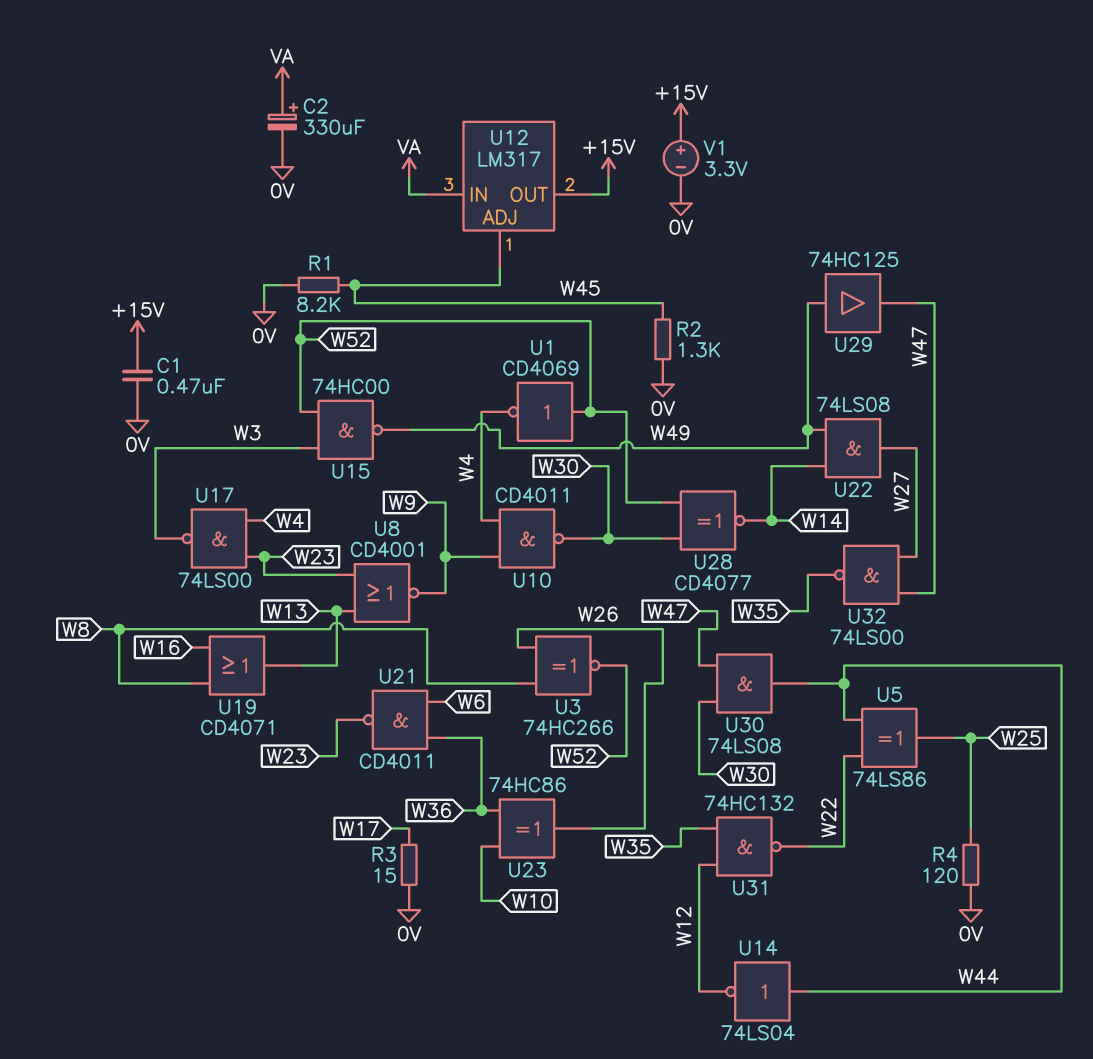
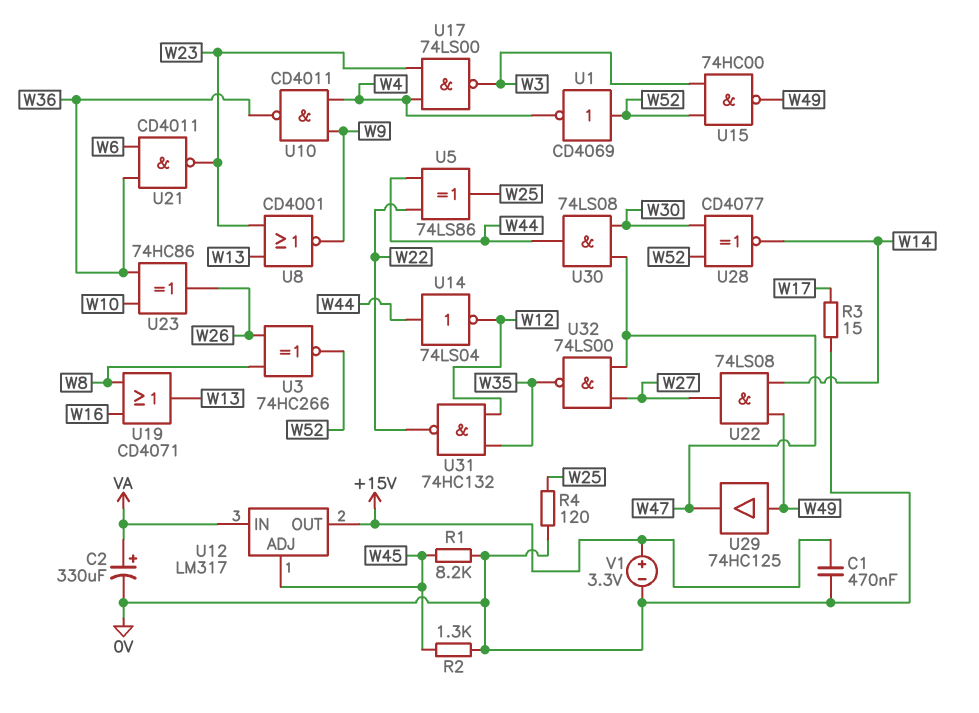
U10: NAND CD4011 (in W4, in W9, out W30) -> NAND CD4011 (in W4, in W9, out W36)

